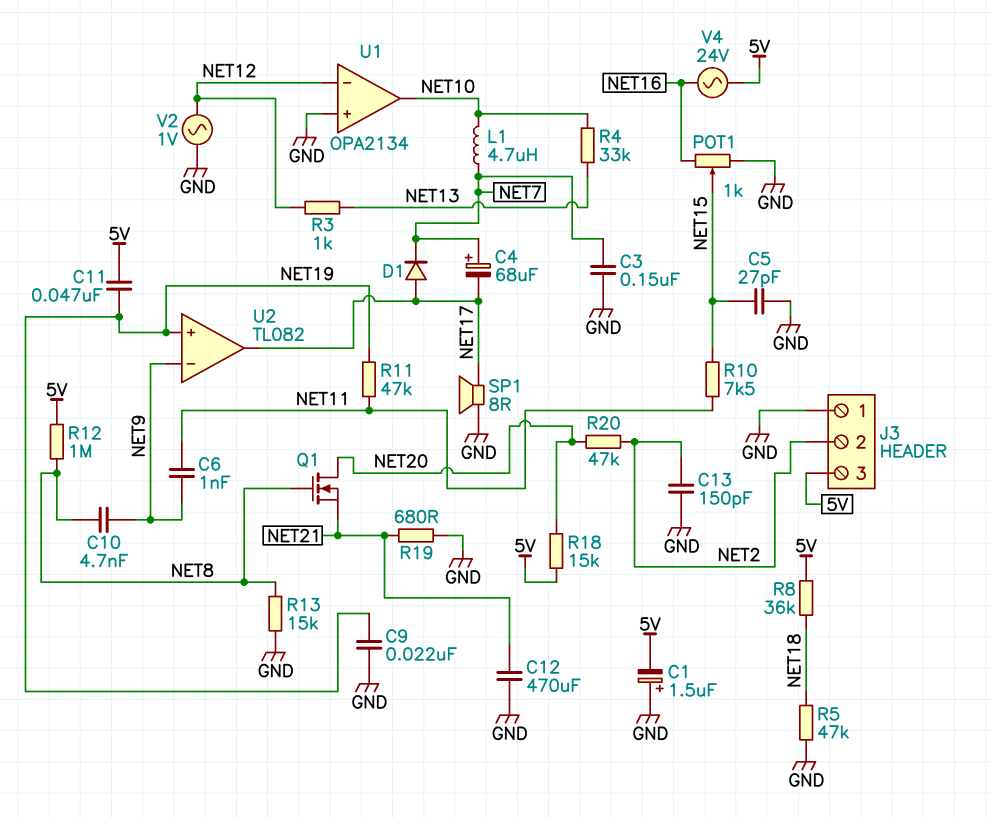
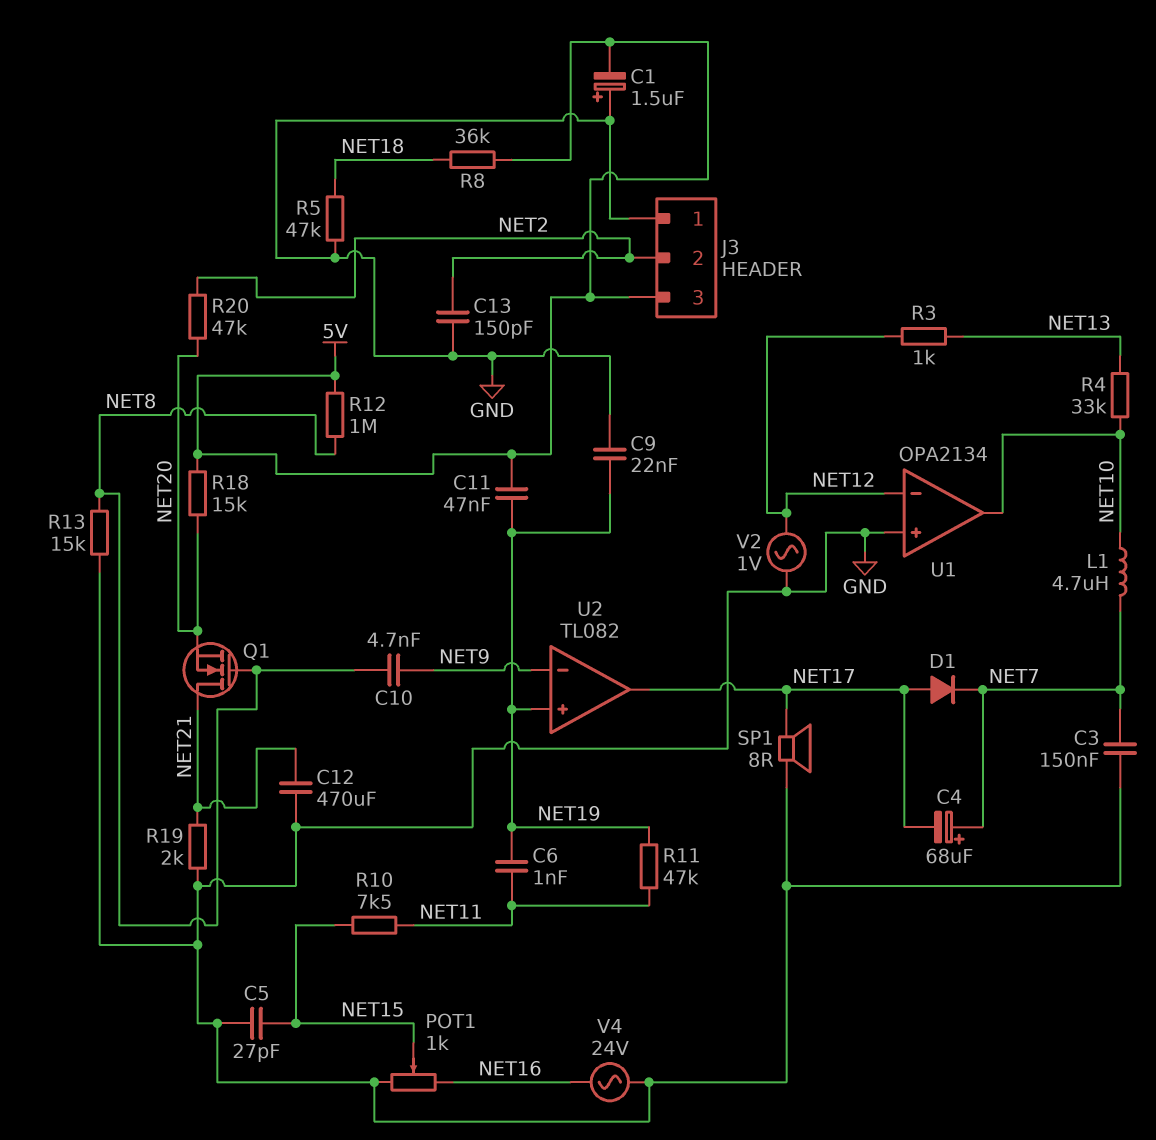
C6: 1nF (NET9, NET11) -> 1nF (NET11, NET19)
Q1: NMOS (G NET8, D NET20, S NET21) -> NMOS (G NET8, D NET21, S NET20)
R19: 680 (GND, NET21) -> 2k (GND, NET21)
V4: AC 24V (5V, NET16) -> AC 24V (GND, NET16)

